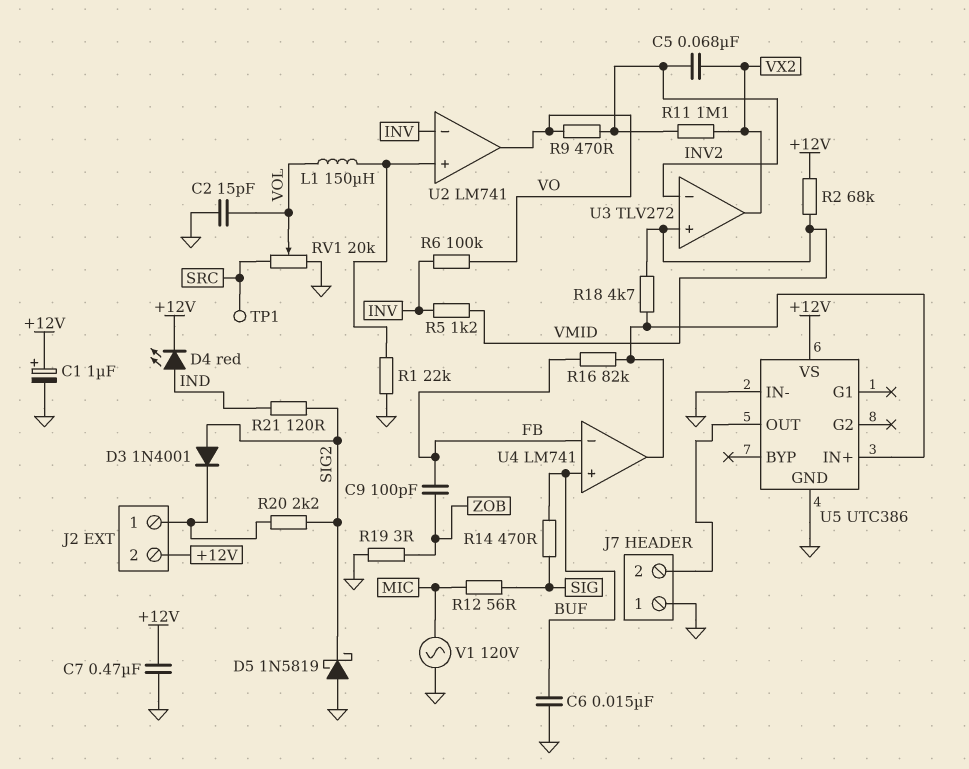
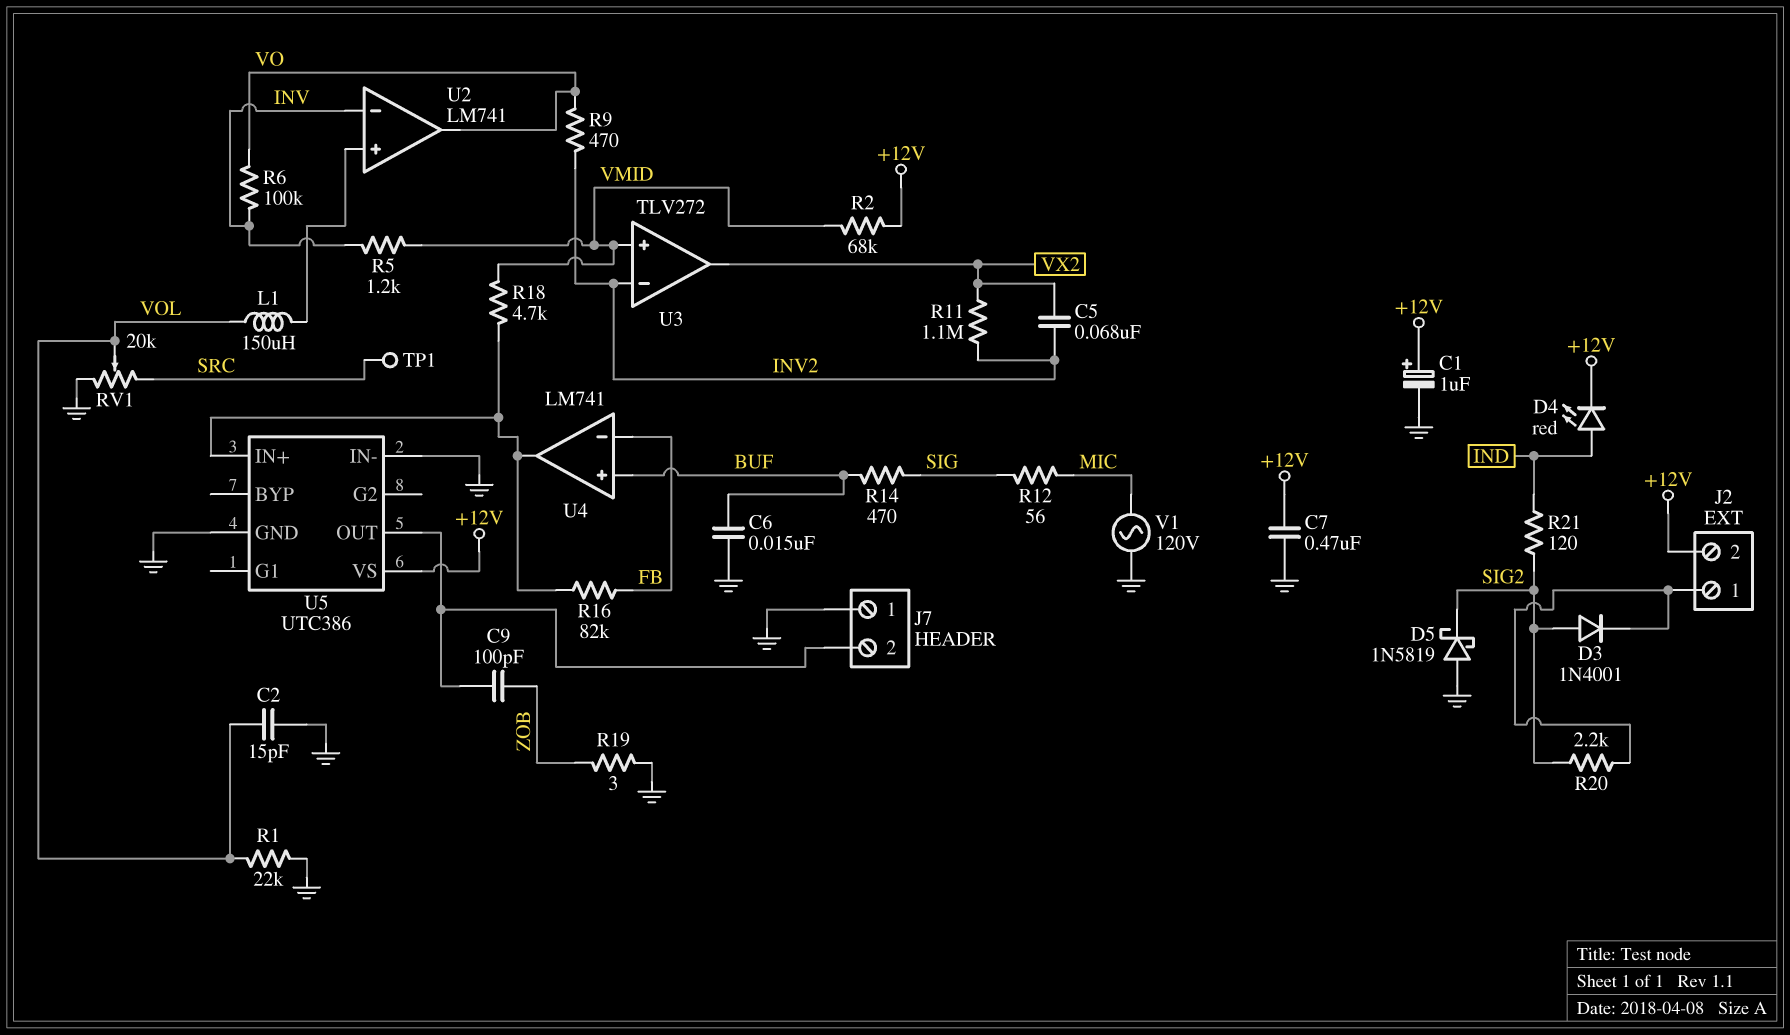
C9: 100pF (FB, ZOB) -> 100pF (J7/2, ZOB)
R1: 22k (GND, U2/in+) -> 22k (GND, VOL)

